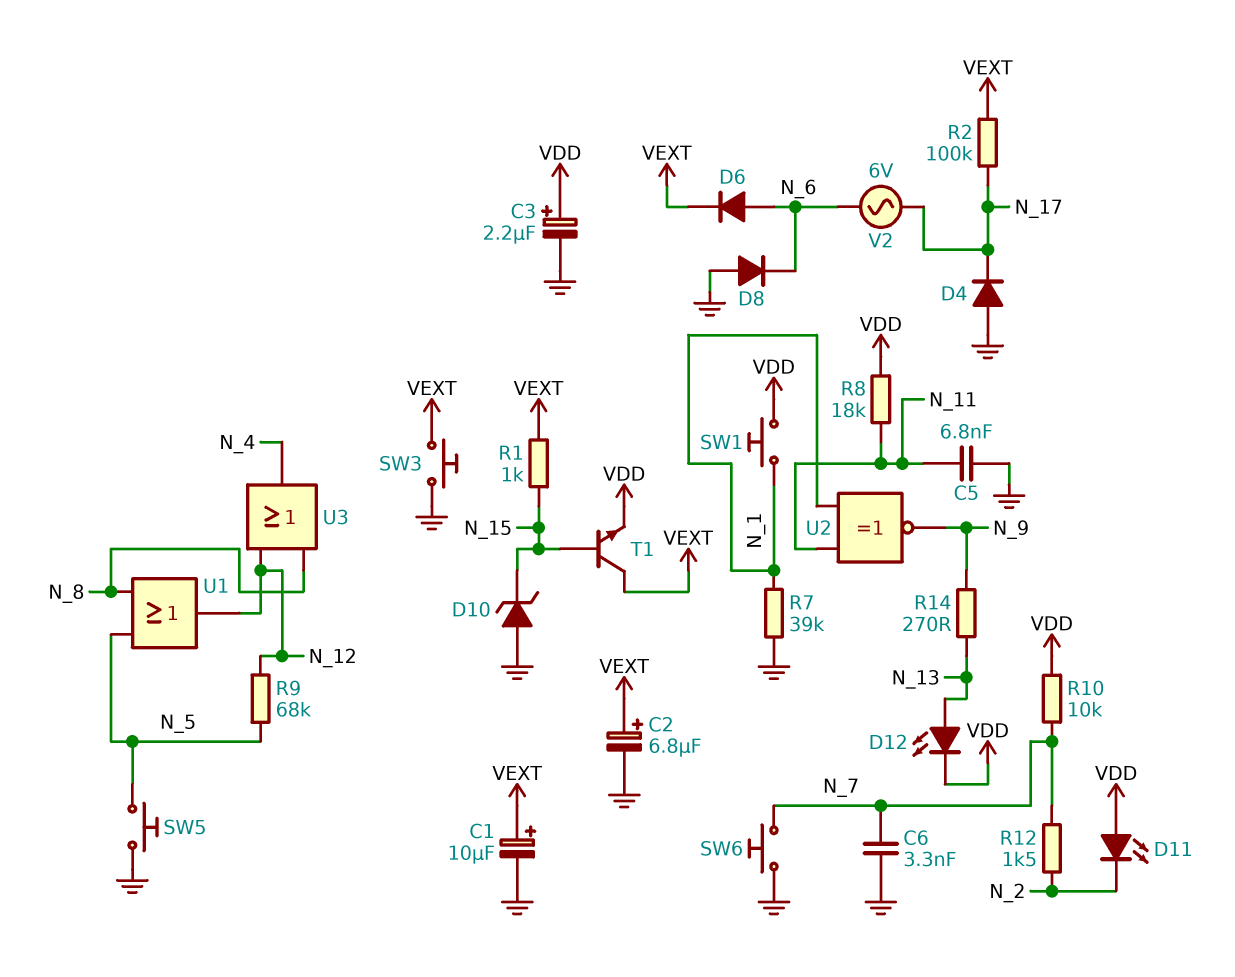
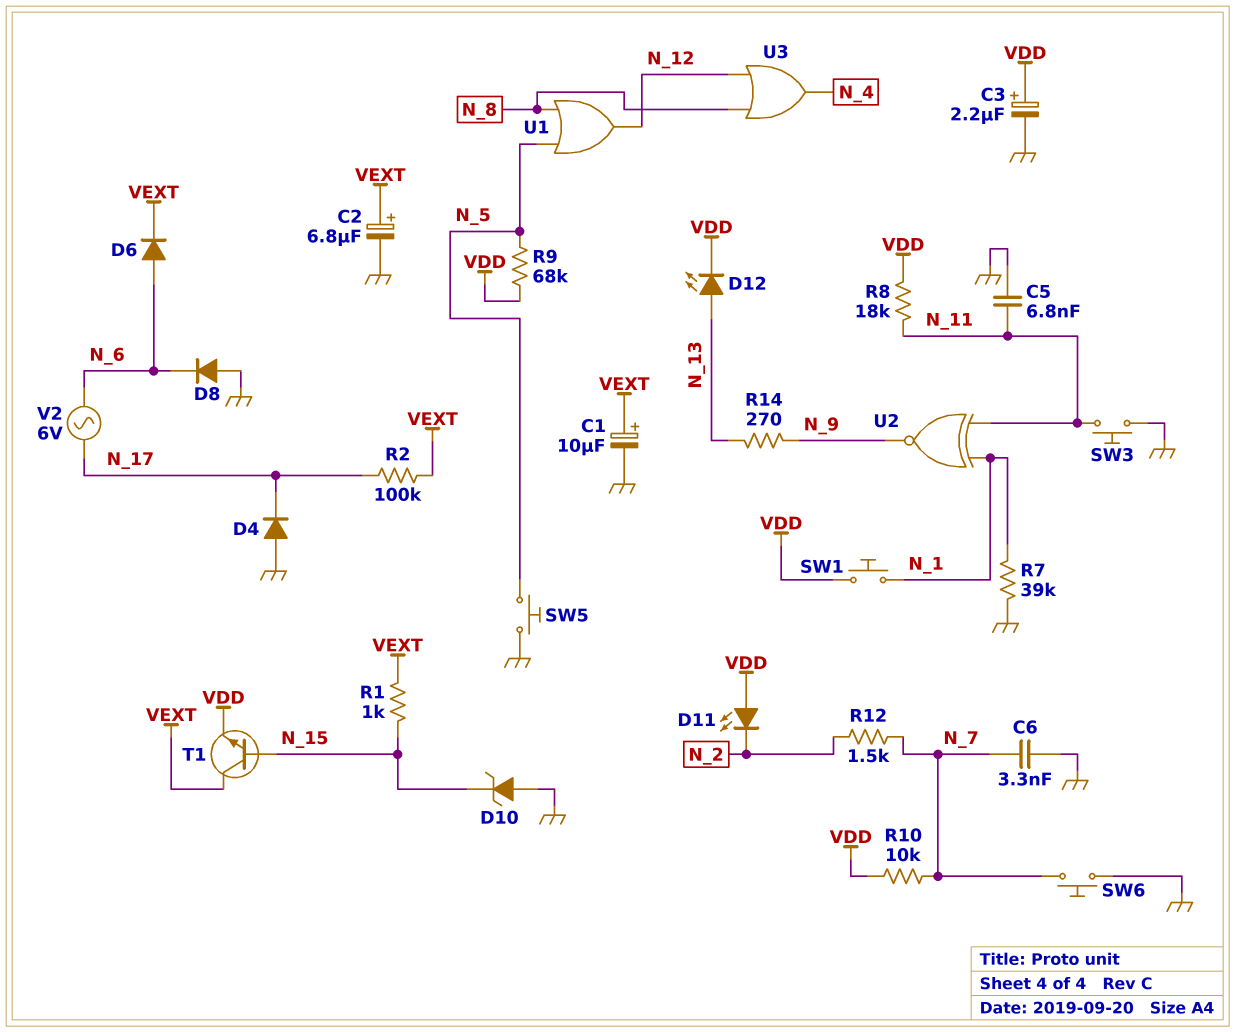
R9: 68k (N_5, N_12) -> 68k (N_5, VDD)
SW3: button (GND, VEXT) -> button (GND, N_11)

